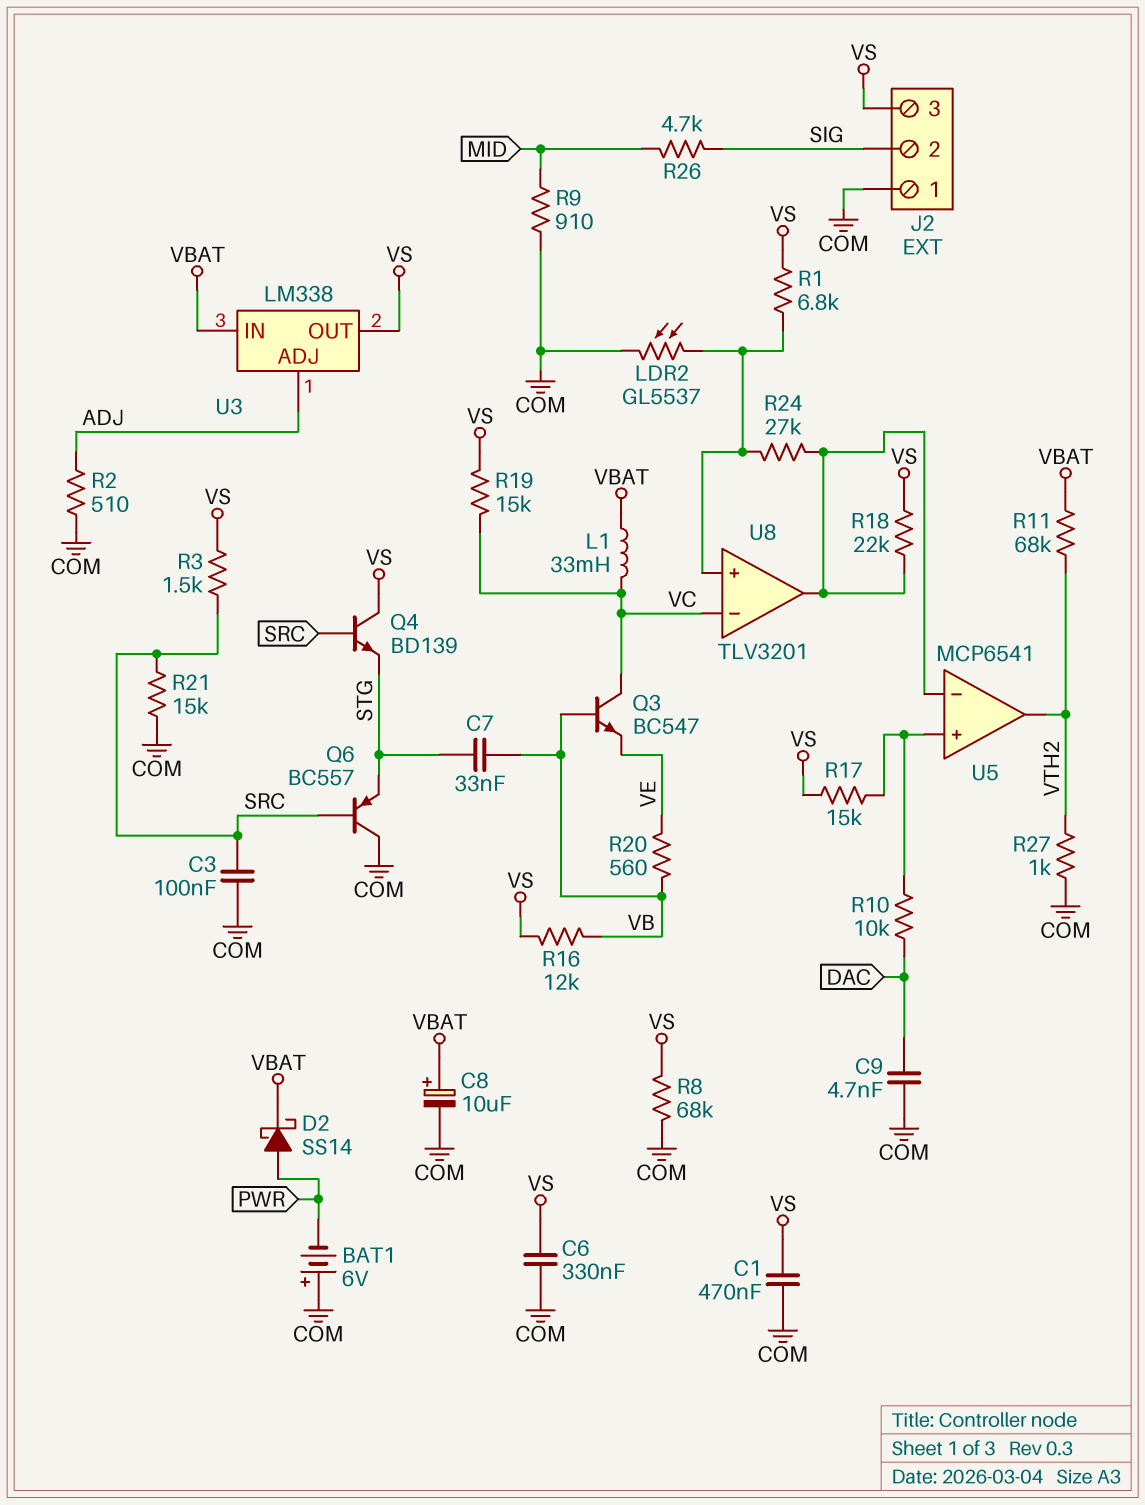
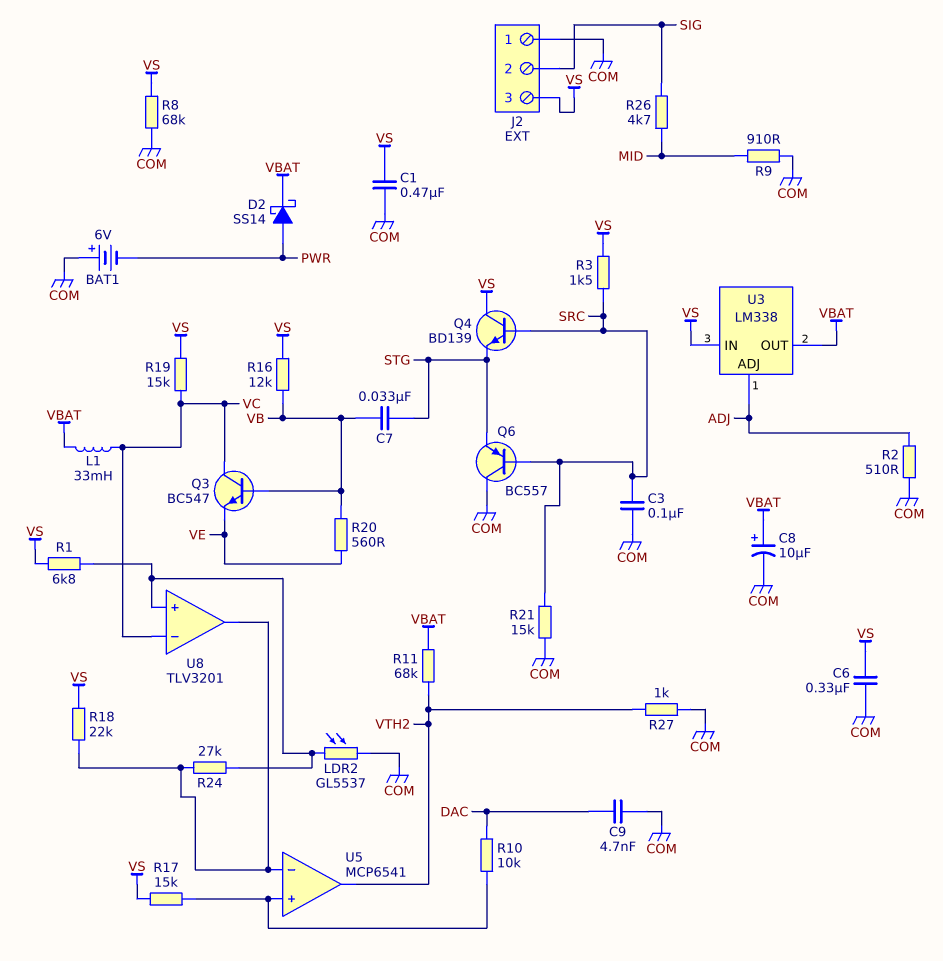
U3 pin IN: VBAT -> VS
U3 pin OUT: VS -> VBAT

